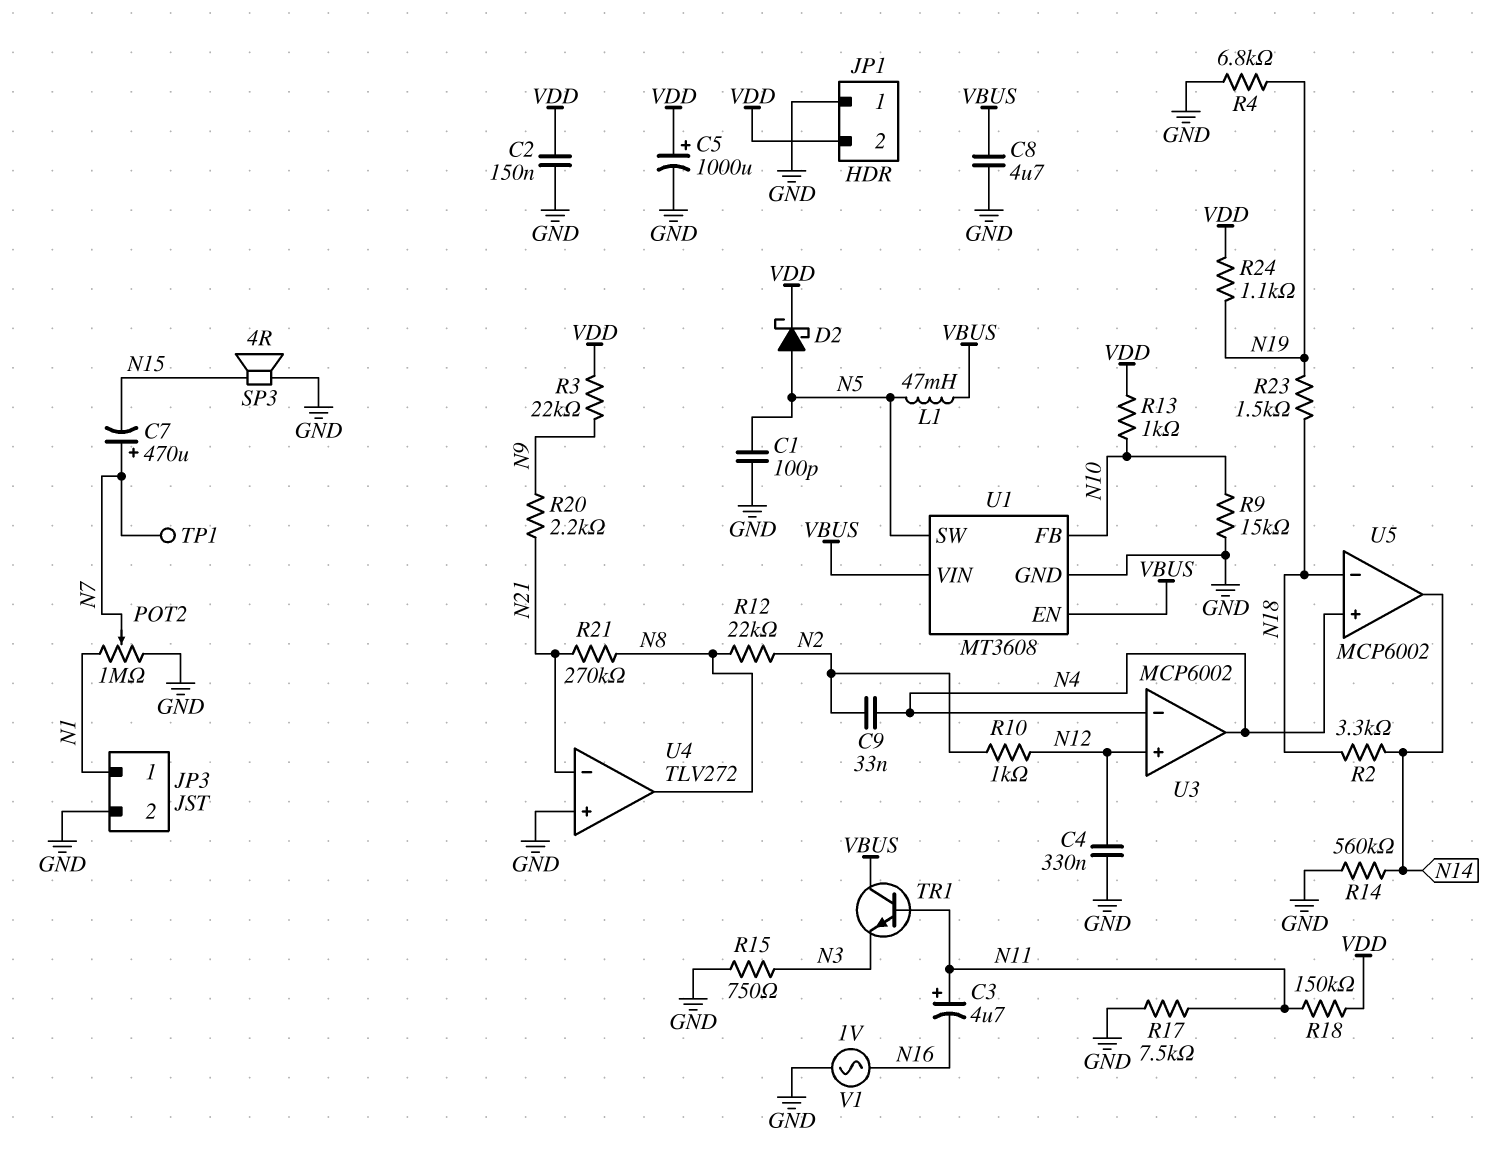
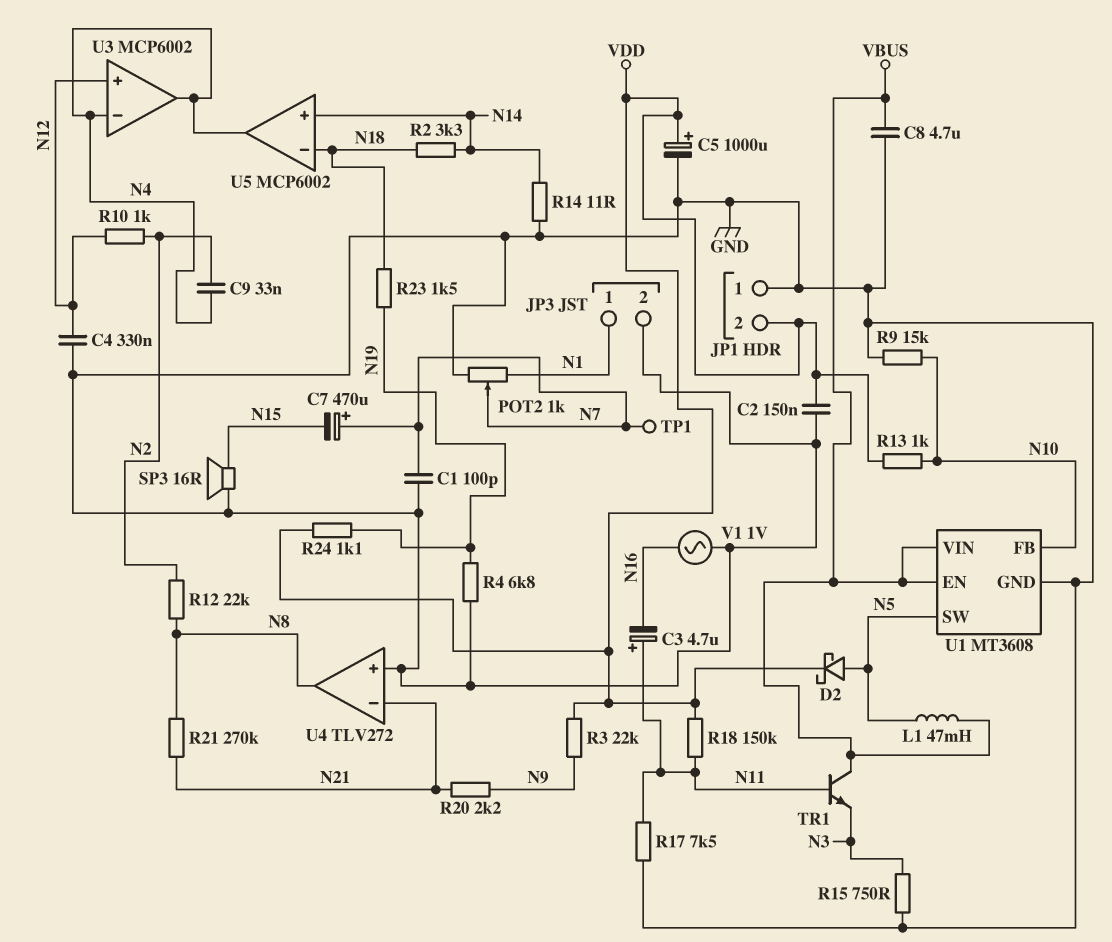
C1: 100pF (GND, N5) -> 100pF (GND, N7)
POT2: 1M (GND, N1, wiper N7) -> 1k (GND, N1, wiper N7)
R14: 560k (GND, N14) -> 11 (GND, N14)
SP3: speaker 4R (GND, N15) -> speaker 16R (GND, N15)
U5 pin in+: N4 -> N14
U5 pin out: N14 -> N4

